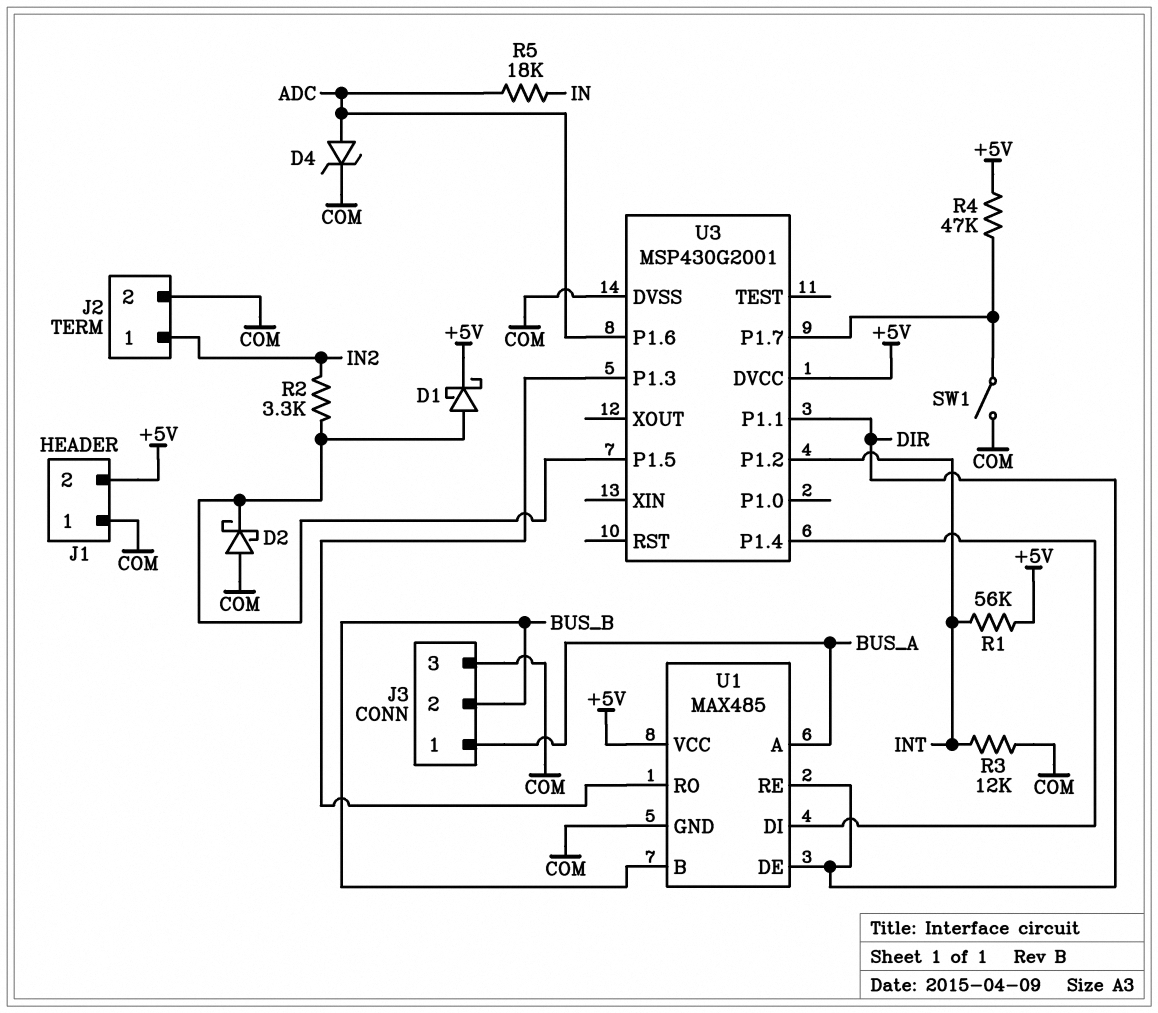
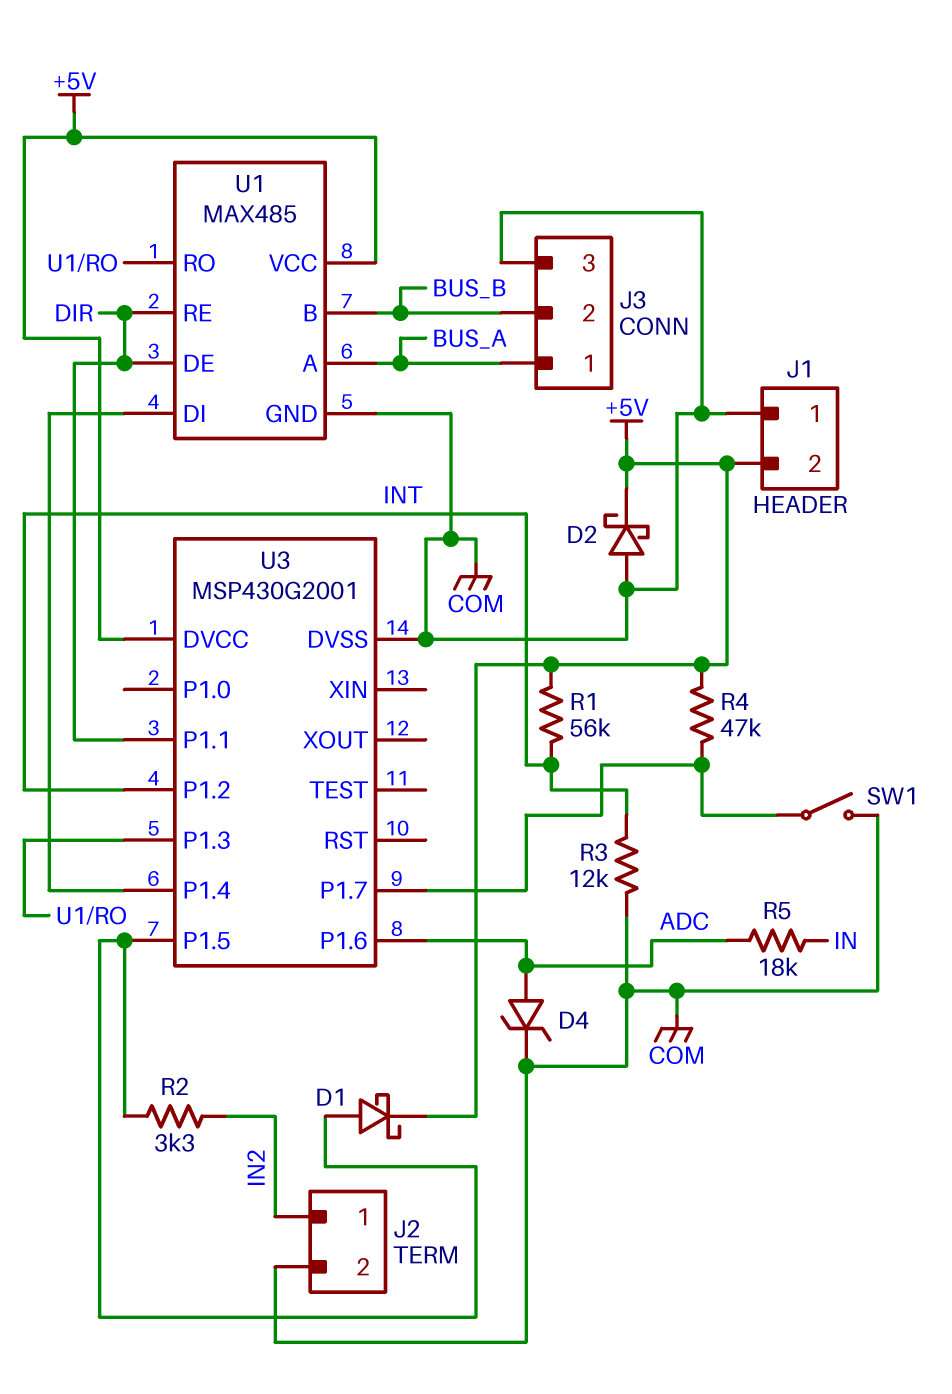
D2: schottky (A COM, K U3/P1.5) -> schottky (A COM, K +5V)

